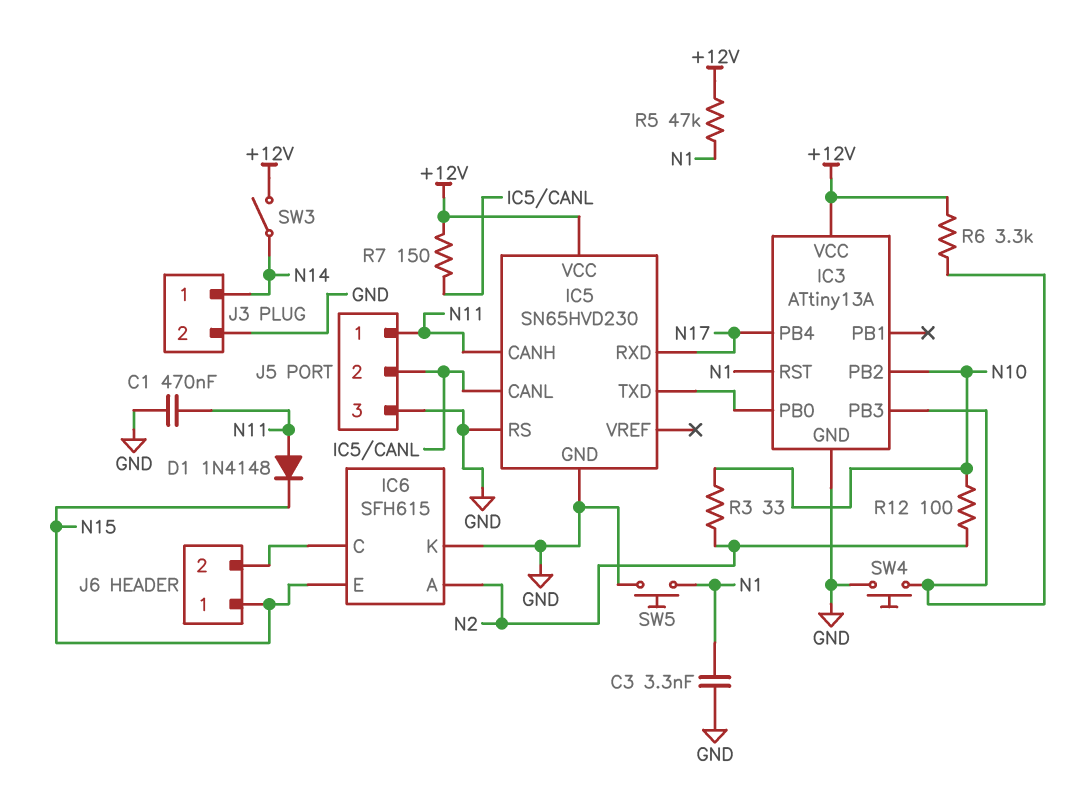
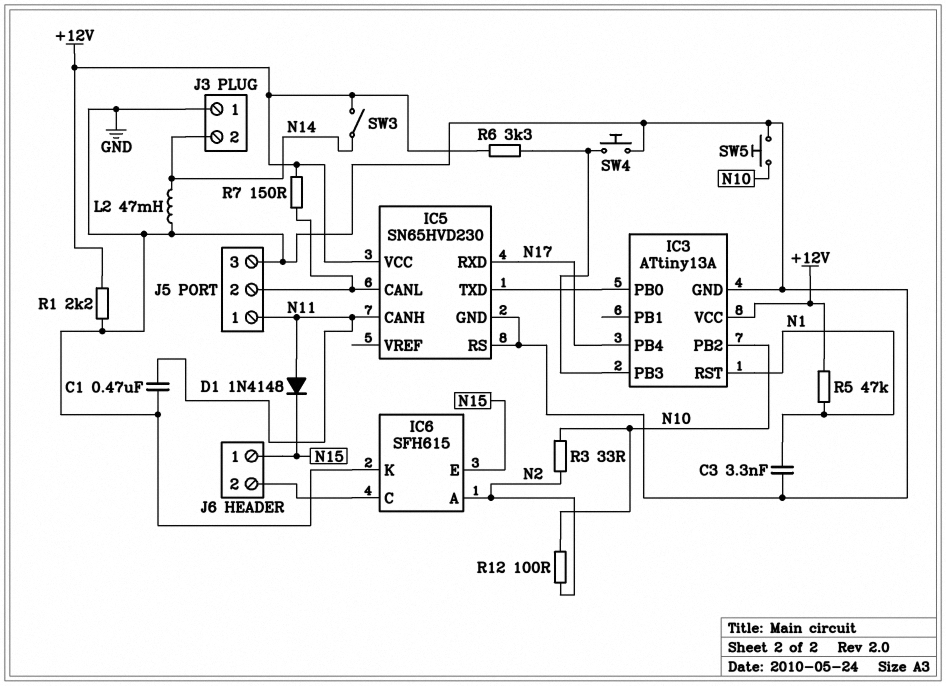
J3 pin 1: N14 -> GND
J3 pin 2: GND -> N14
L2: none -> 47mH (GND, N14)
R1: none -> 2.2k (+12V, GND)
SW5: button (GND, N1) -> button (GND, N10)

